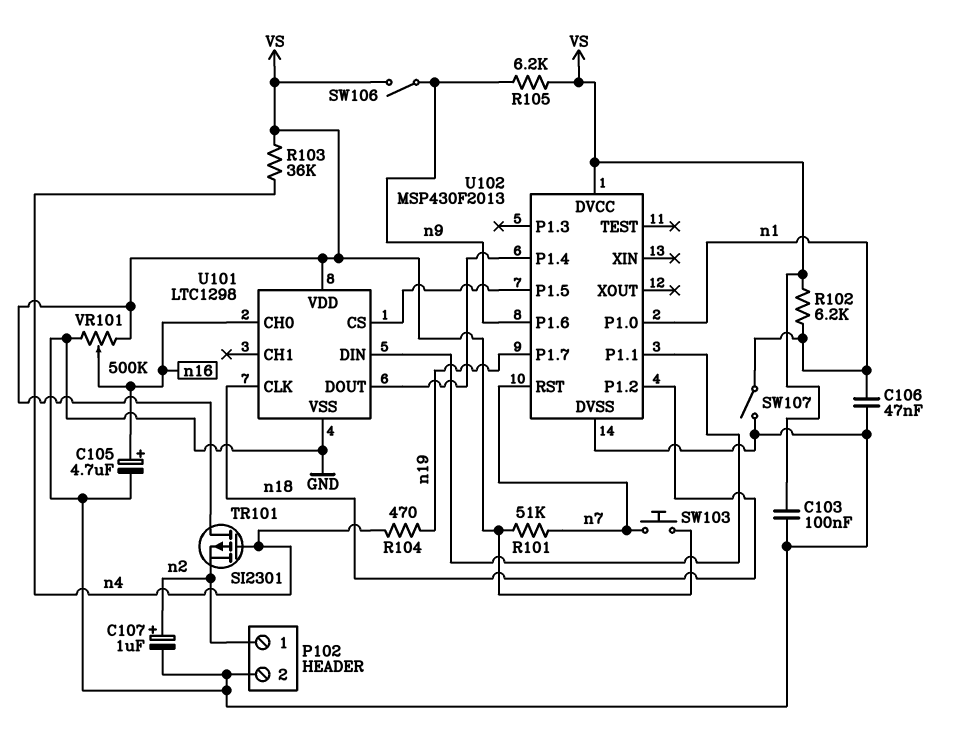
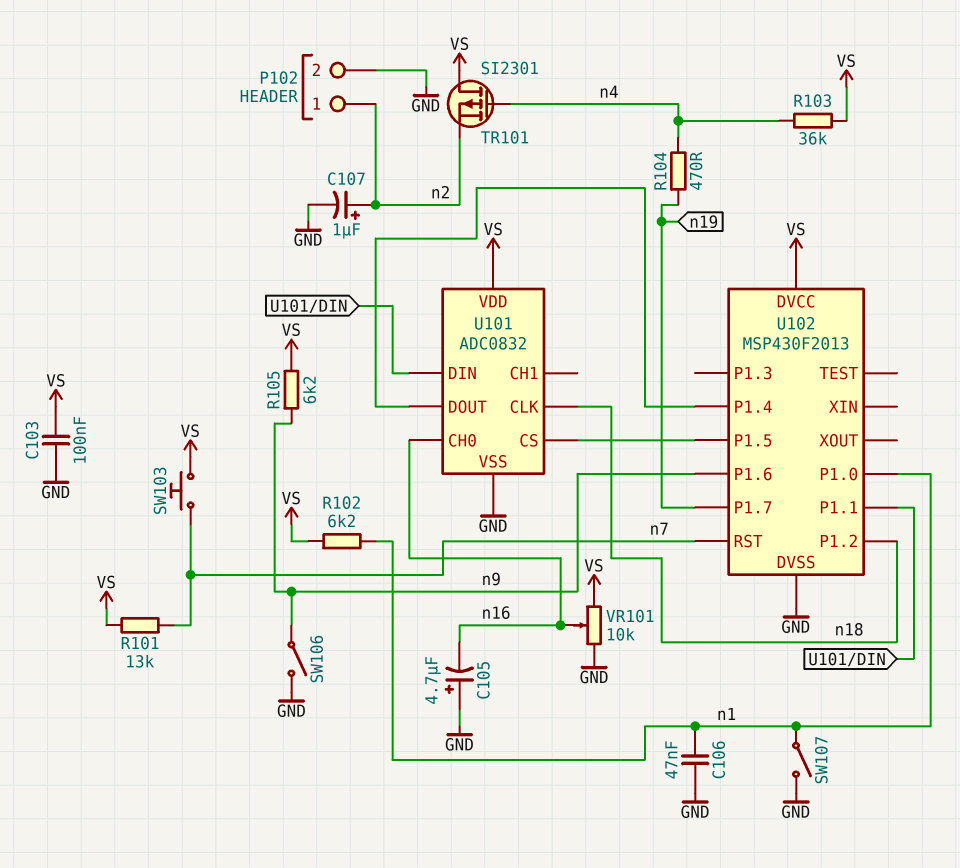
C105: 4.7uF (plus n16, minus GND) -> 4.7uF (plus GND, minus n16)
R101: 51k (VS, n7) -> 13k (VS, n7)
SW106: switch (VS, n9) -> switch (GND, n9)
U101: LTC1298 -> ADC0832
VR101: 500k (GND, VS, wiper n16) -> 10k (GND, VS, wiper n16)

